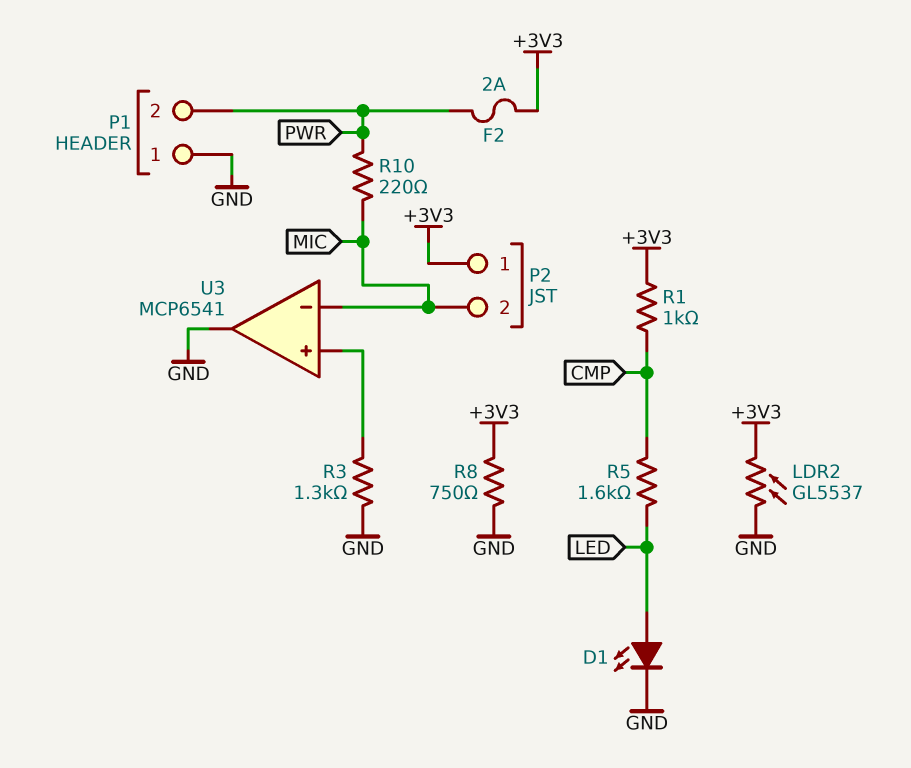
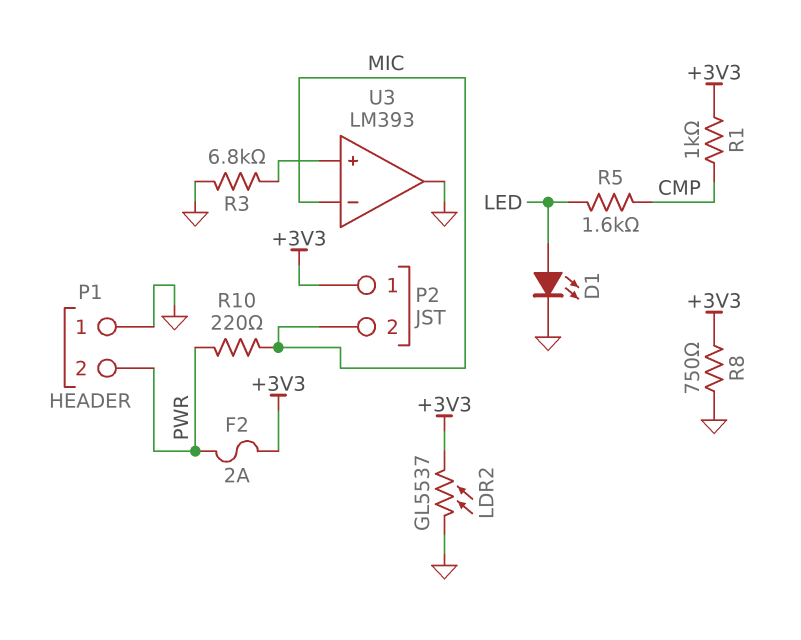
R3: 1.3k (GND, U3/in+) -> 6.8k (GND, U3/in+)
U3: MCP6541 -> LM393

